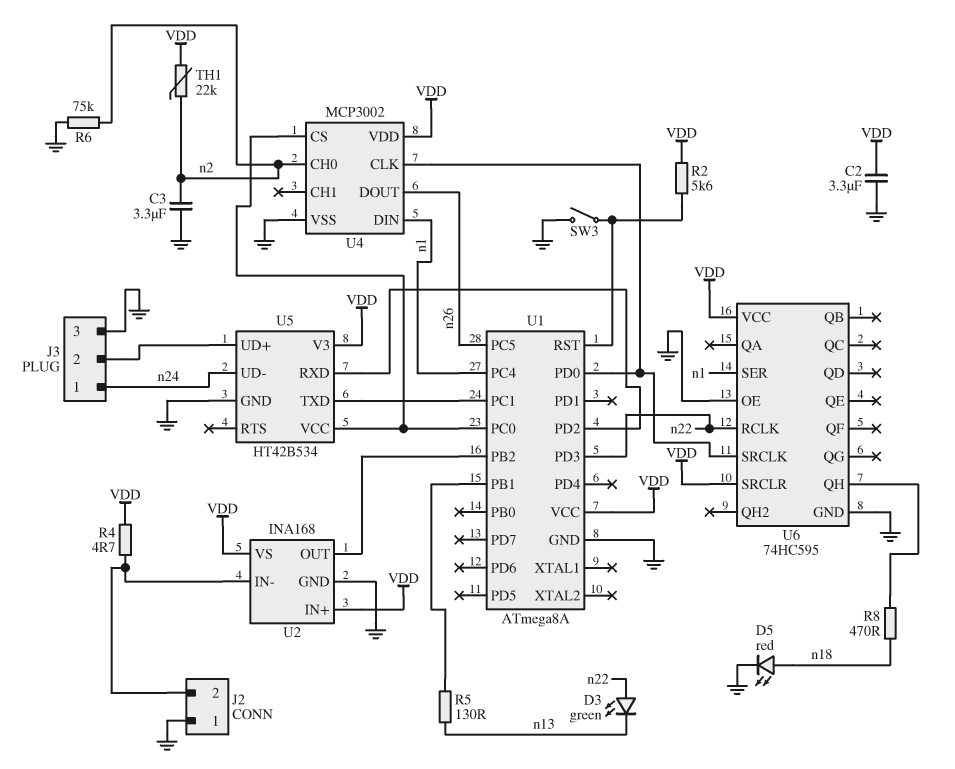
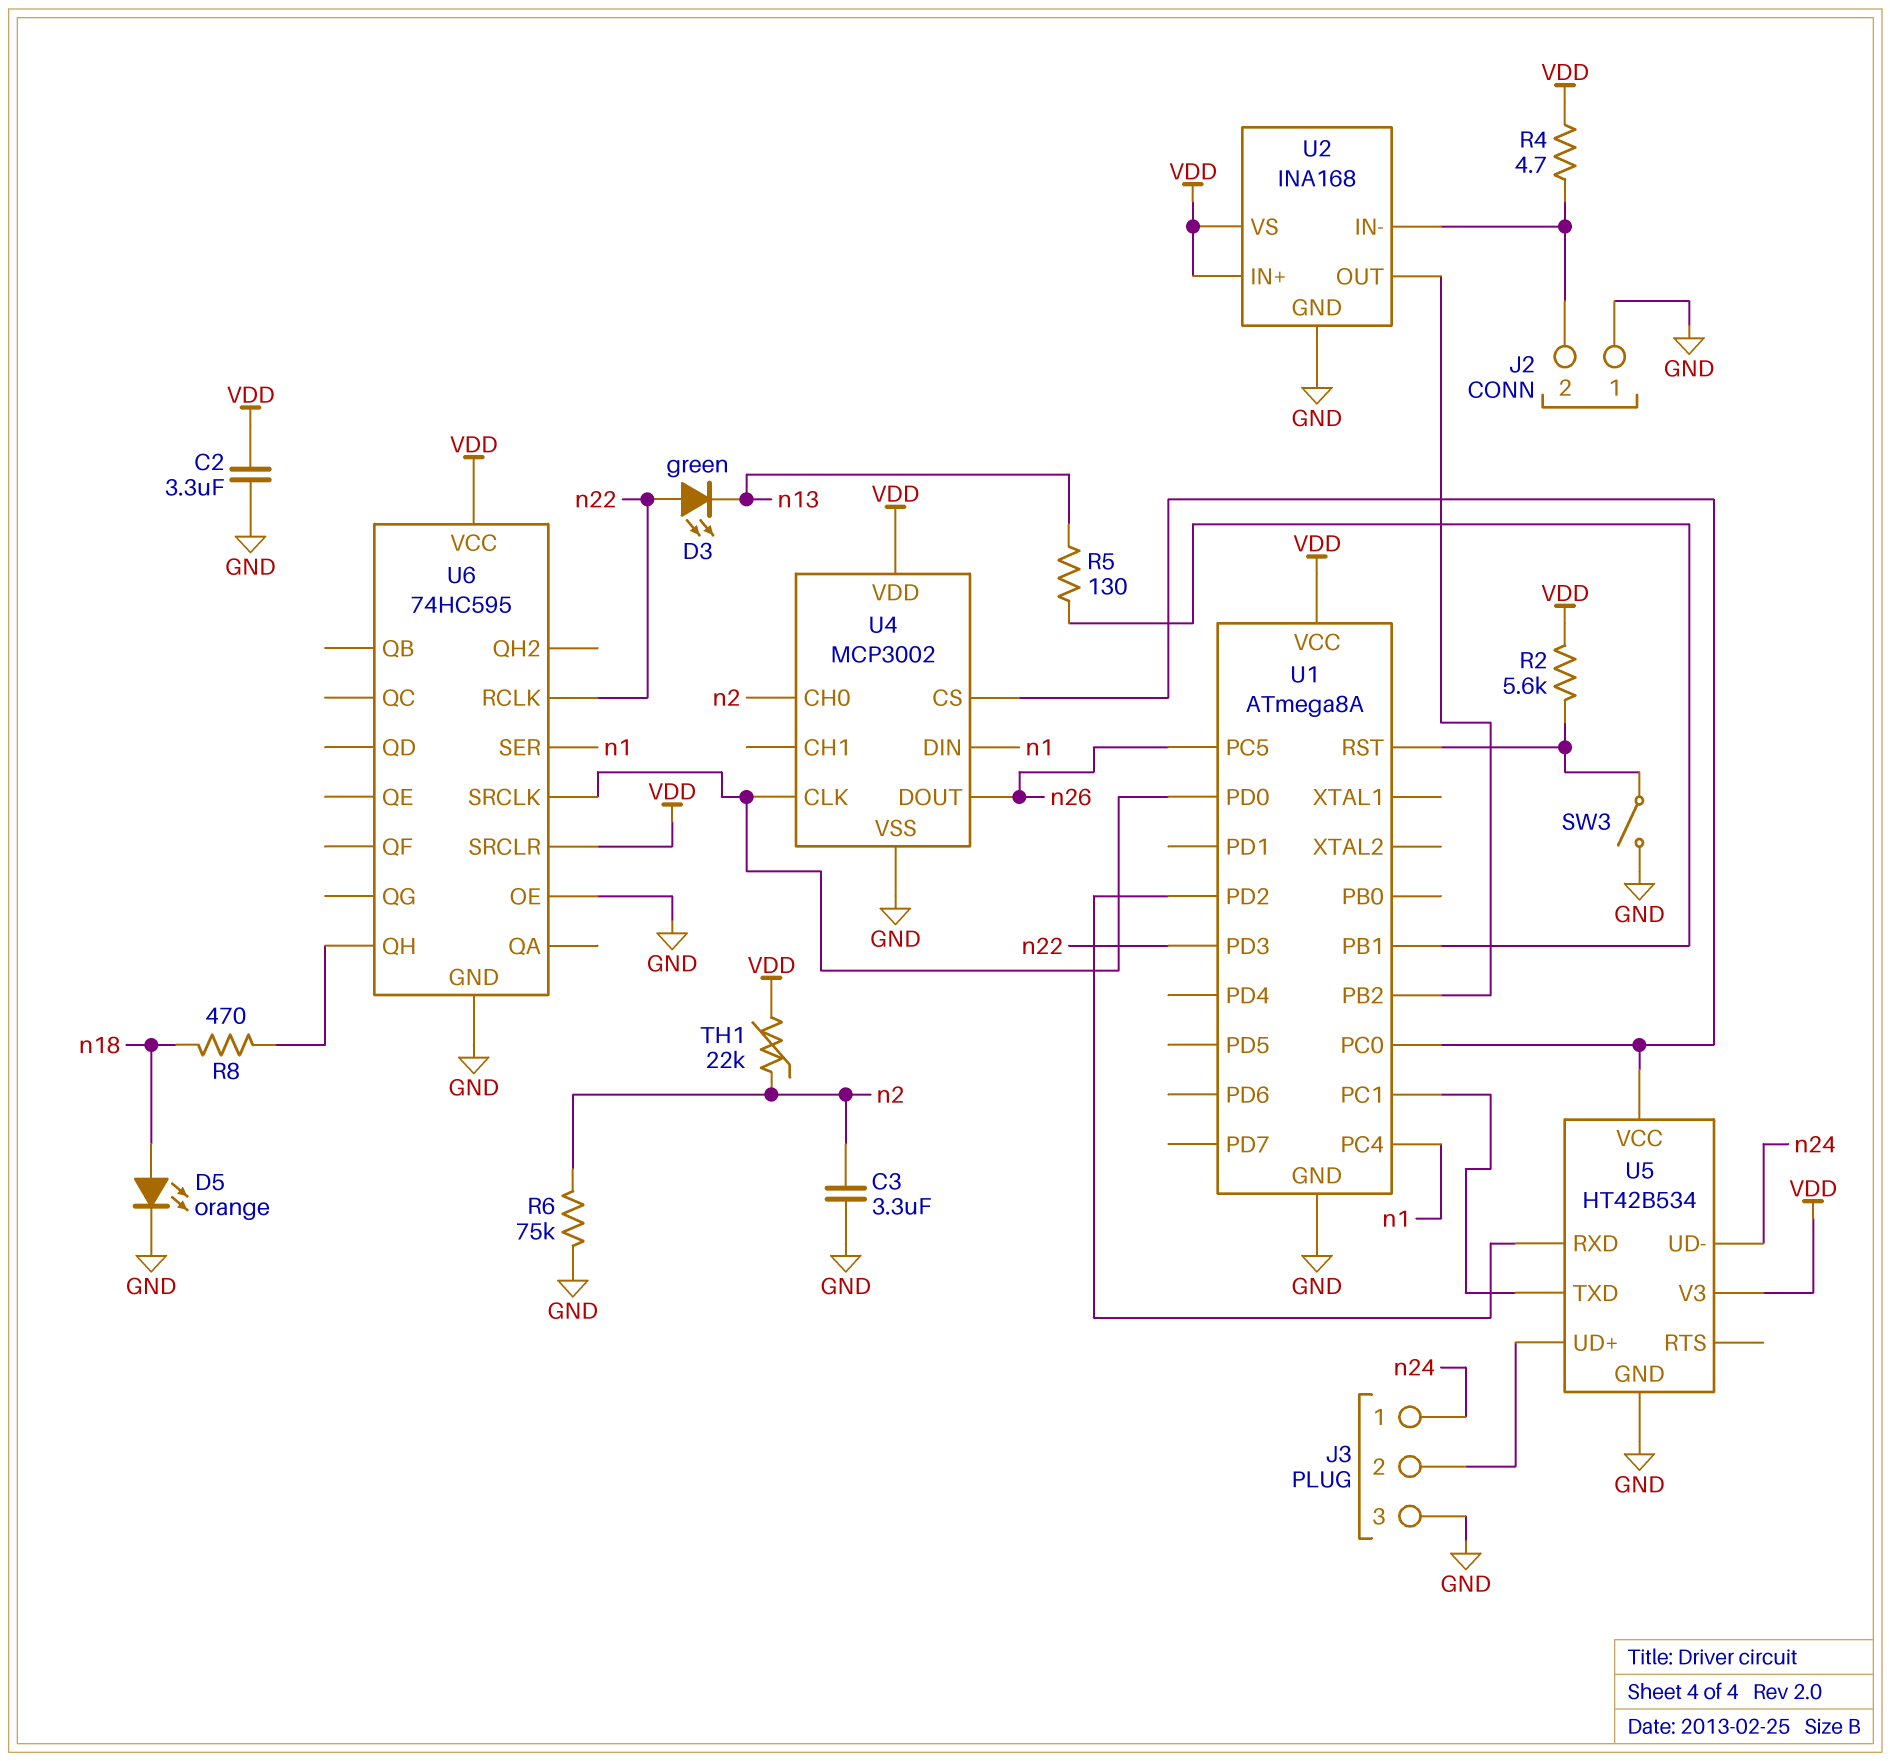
D5: LED red (A n18, K GND) -> LED orange (A n18, K GND)

